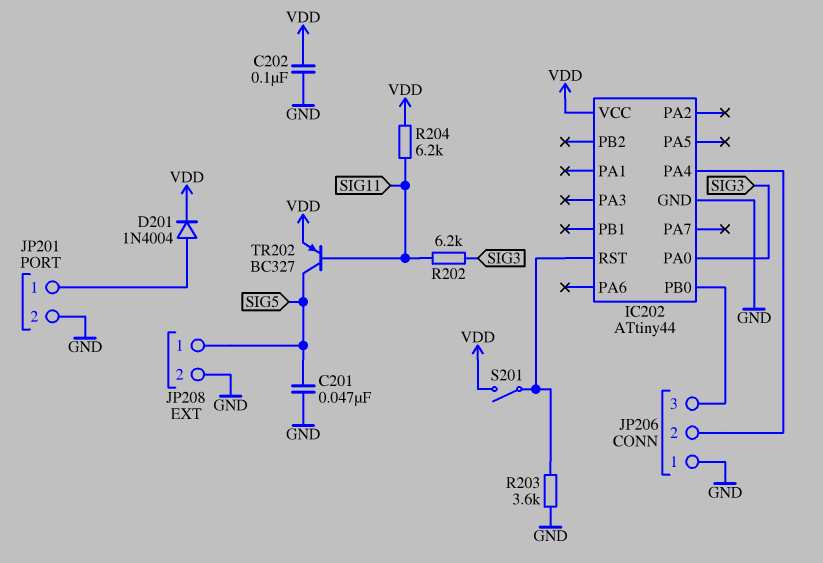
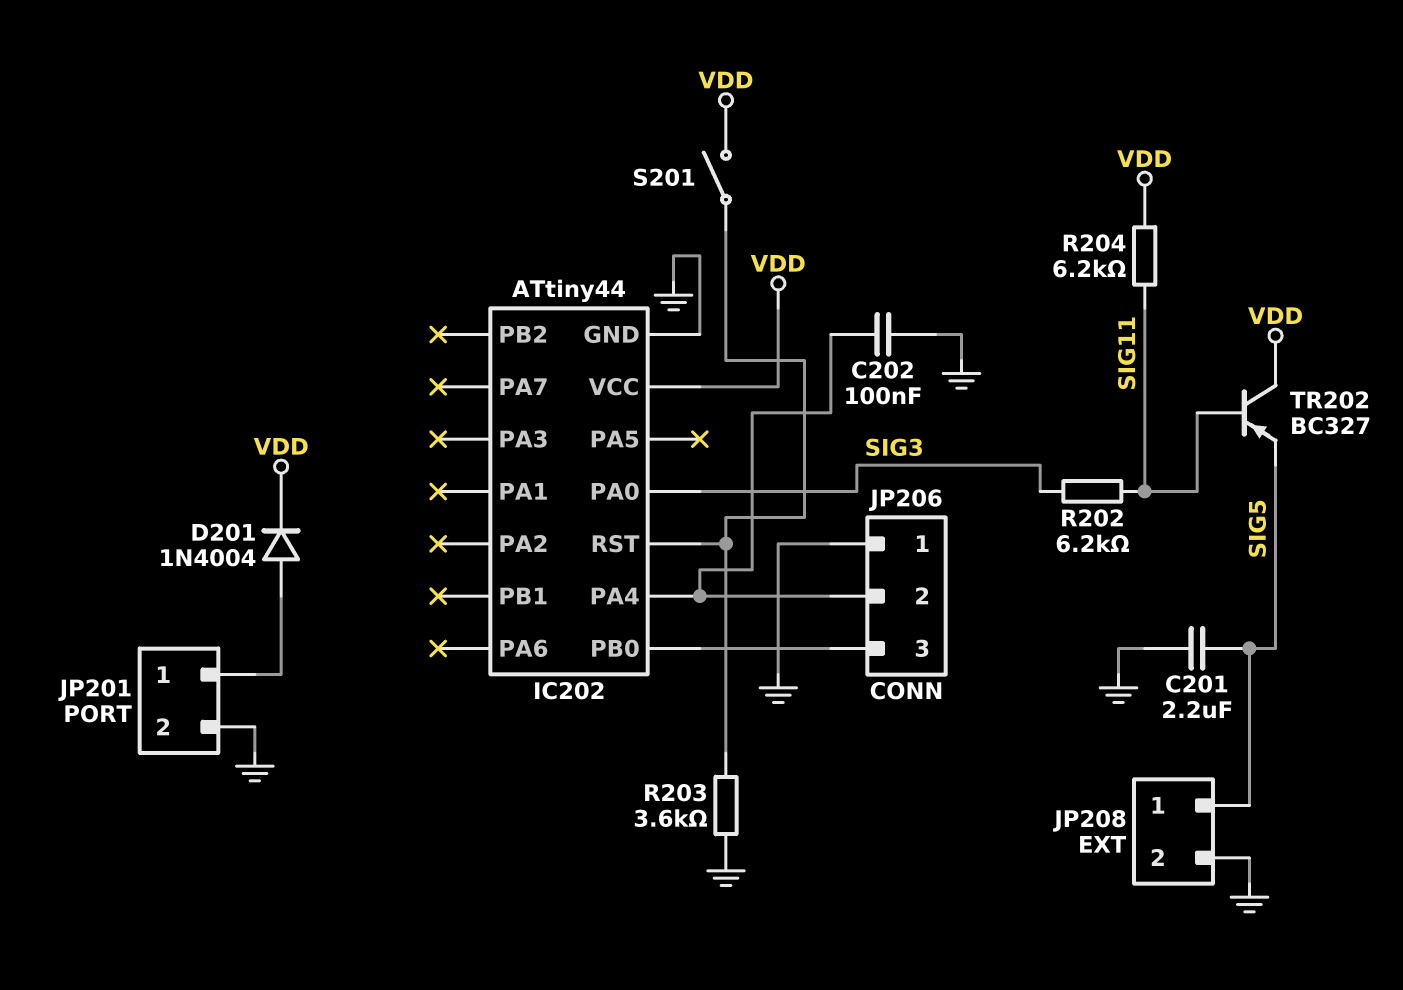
C201: 47nF (GND, SIG5) -> 2.2uF (GND, SIG5)
C202: 100nF (GND, VDD) -> 100nF (GND, IC202/PA4)
TR202: PNP BC327 (B SIG11, C SIG5, E VDD) -> PNP BC327 (B SIG11, C VDD, E SIG5)

